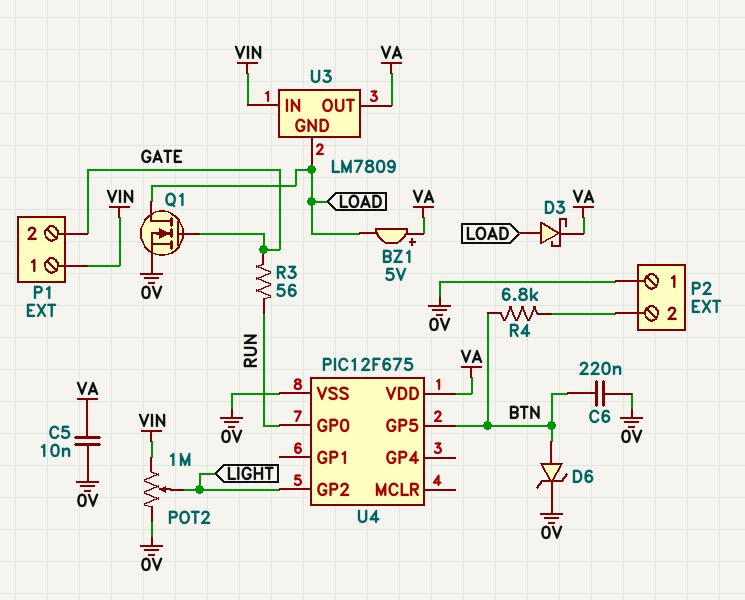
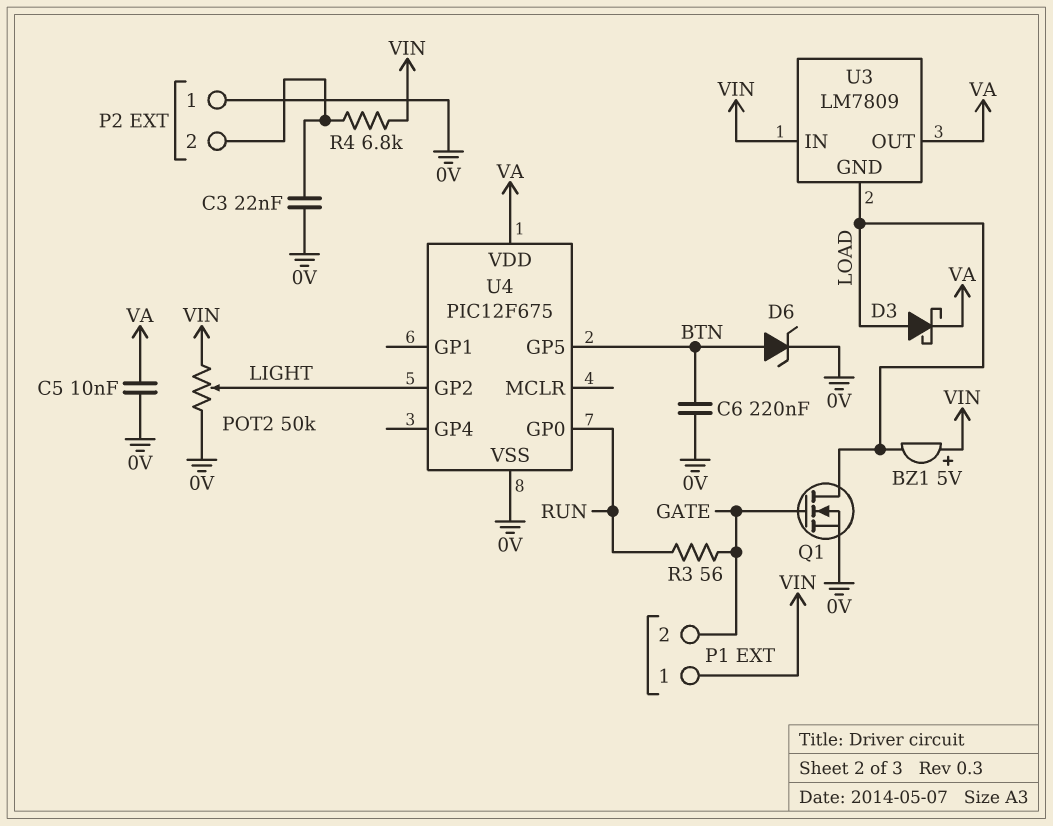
BZ1: buzzer 5V (plus VA, minus LOAD) -> buzzer 5V (plus VIN, minus LOAD)
C3: none -> 22nF (0V, P2/2)
POT2: 1M (0V, VIN, wiper LIGHT) -> 50k (0V, VIN, wiper LIGHT)
R4: 6.8k (BTN, P2/2) -> 6.8k (P2/2, VIN)

